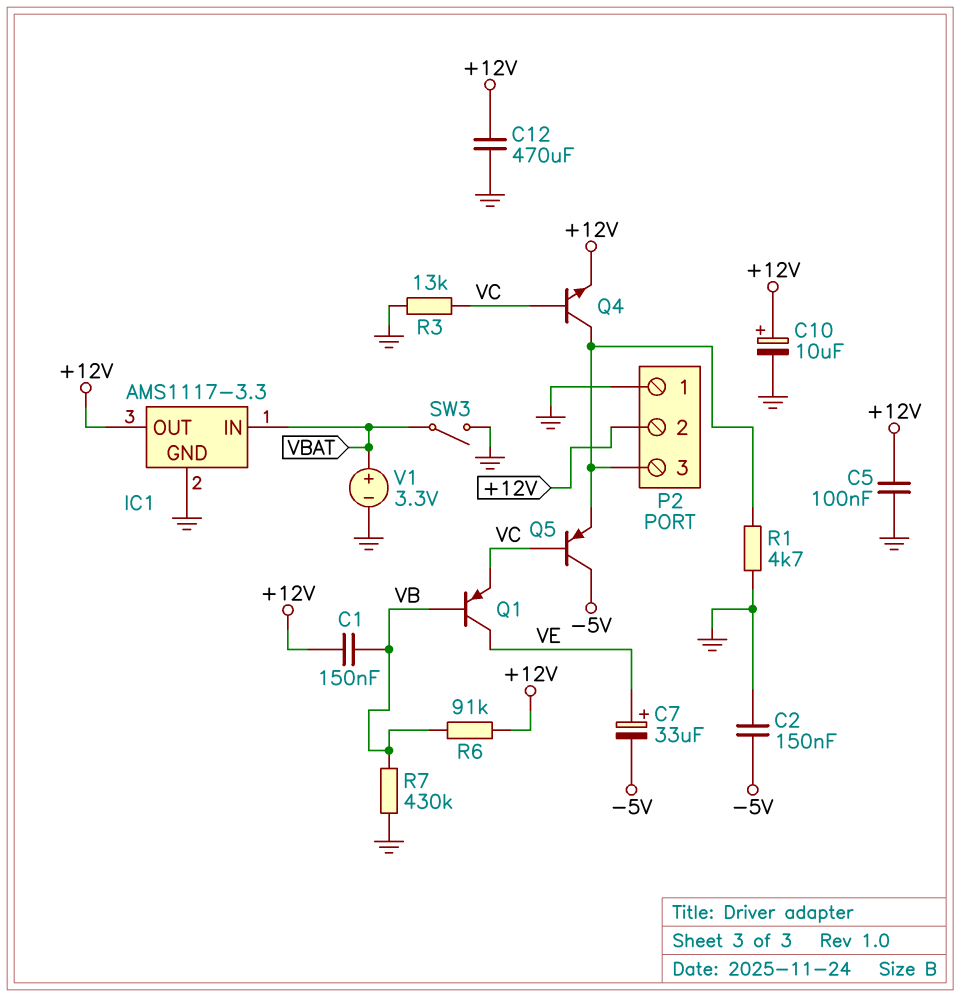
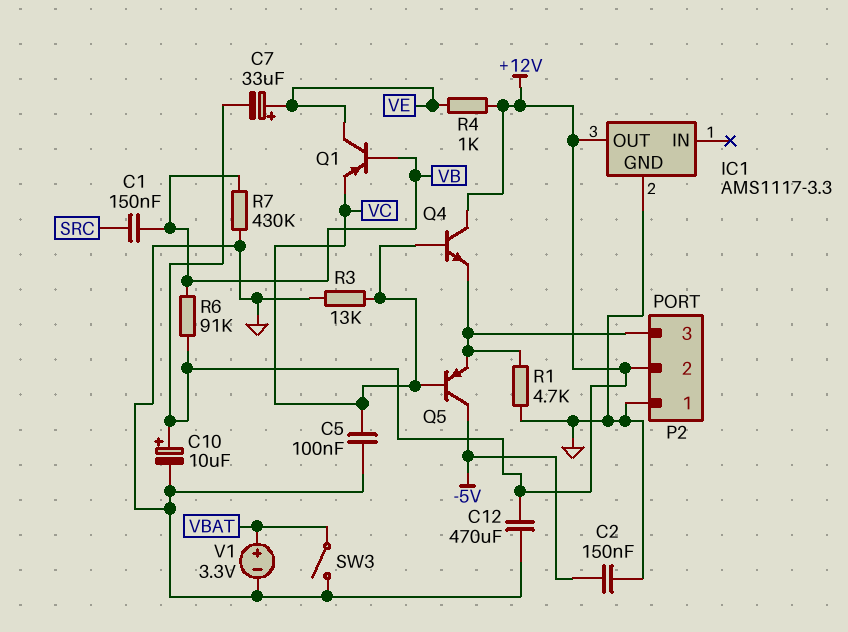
C1: 150nF (+12V, VB) -> 150nF (SRC, VB)
C5: 100nF (+12V, GND) -> 100nF (GND, VC)
C7: 33uF (plus VE, minus -5V) -> 33uF (plus VE, minus +12V)
IC1 pin IN: VBAT -> none
Q4: NPN (B VC, C P2/3, E +12V) -> NPN (B VC, C +12V, E P2/3)
R4: none -> 1k (+12V, VE)

